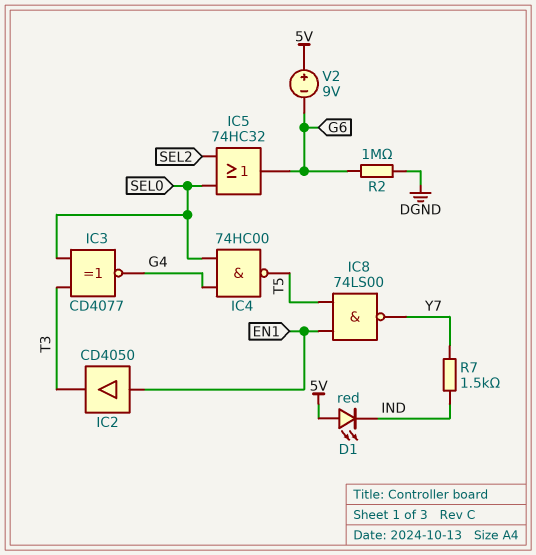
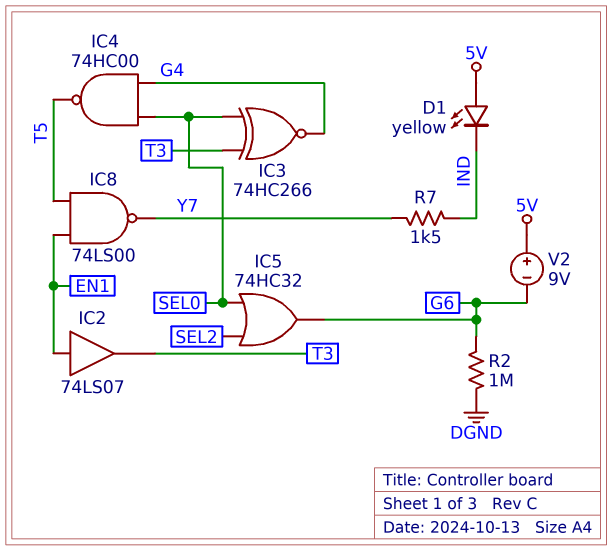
D1: LED red (A 5V, K IND) -> LED yellow (A 5V, K IND)
IC2: buffer CD4050 (in EN1, out T3) -> buffer 74LS07 (in EN1, out T3)
IC3: XNOR CD4077 (in SEL0, in T3, out G4) -> XNOR 74HC266 (in SEL0, in T3, out G4)

